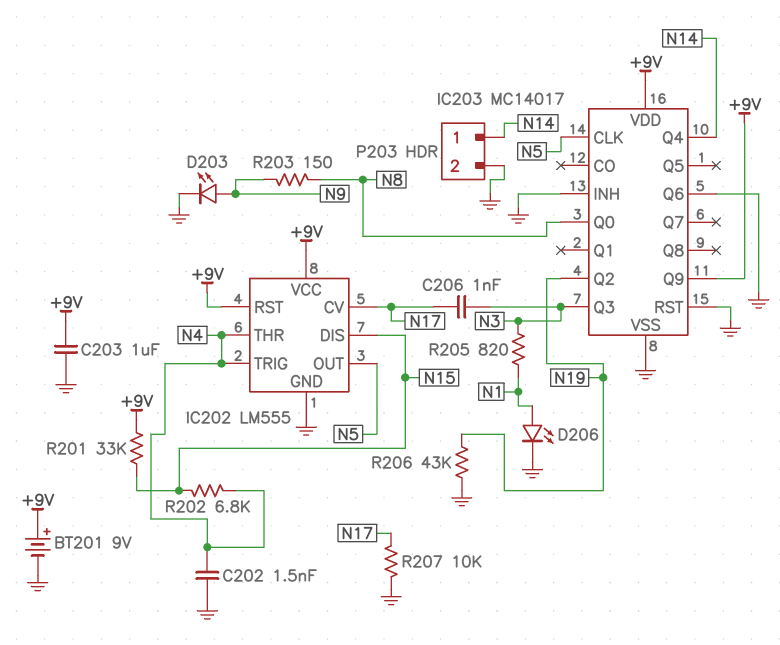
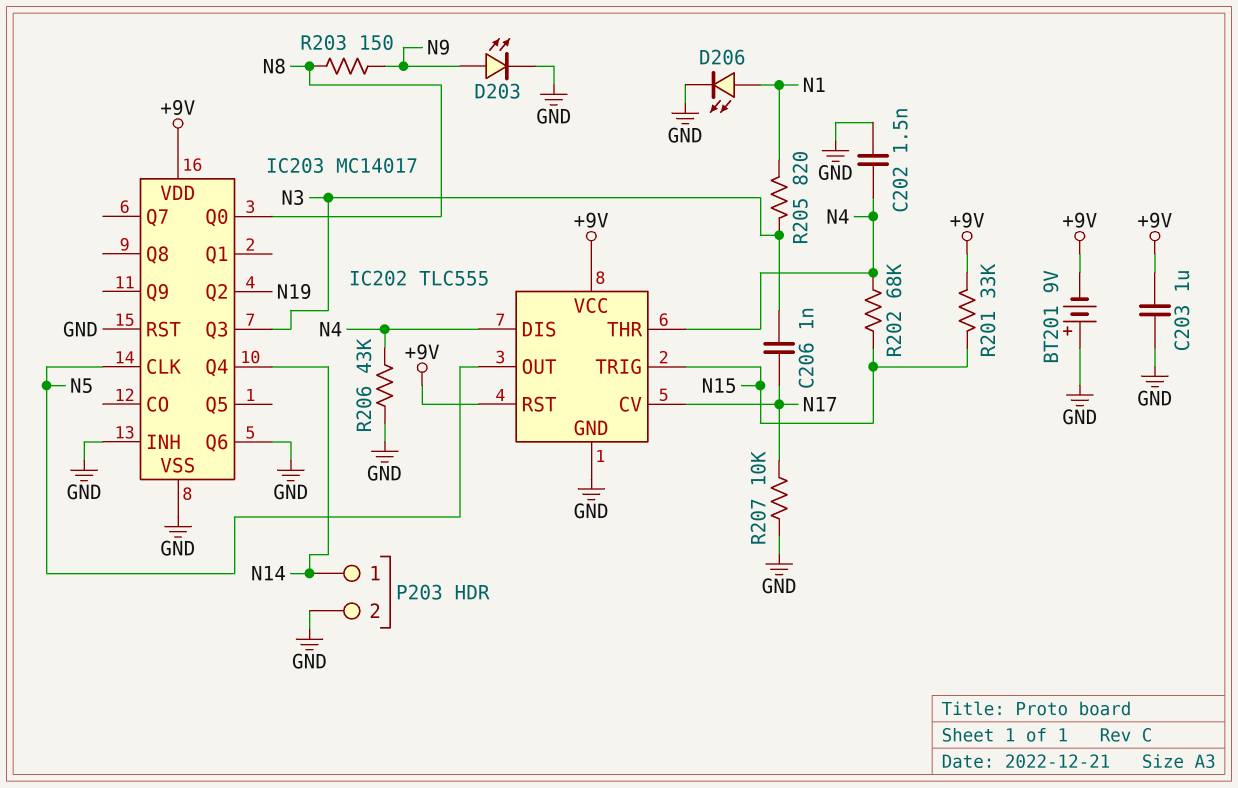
BT201: 9V (plus +9V, minus GND) -> 9V (plus GND, minus +9V)
IC202: LM555 -> TLC555
IC202 pin DIS: N15 -> N4
IC202 pin TRIG: N4 -> N15
IC203 pin Q9: +9V -> none
R202: 6.8k (N4, N15) -> 68k (N4, N15)
R206: 43k (GND, N19) -> 43k (GND, N4)

